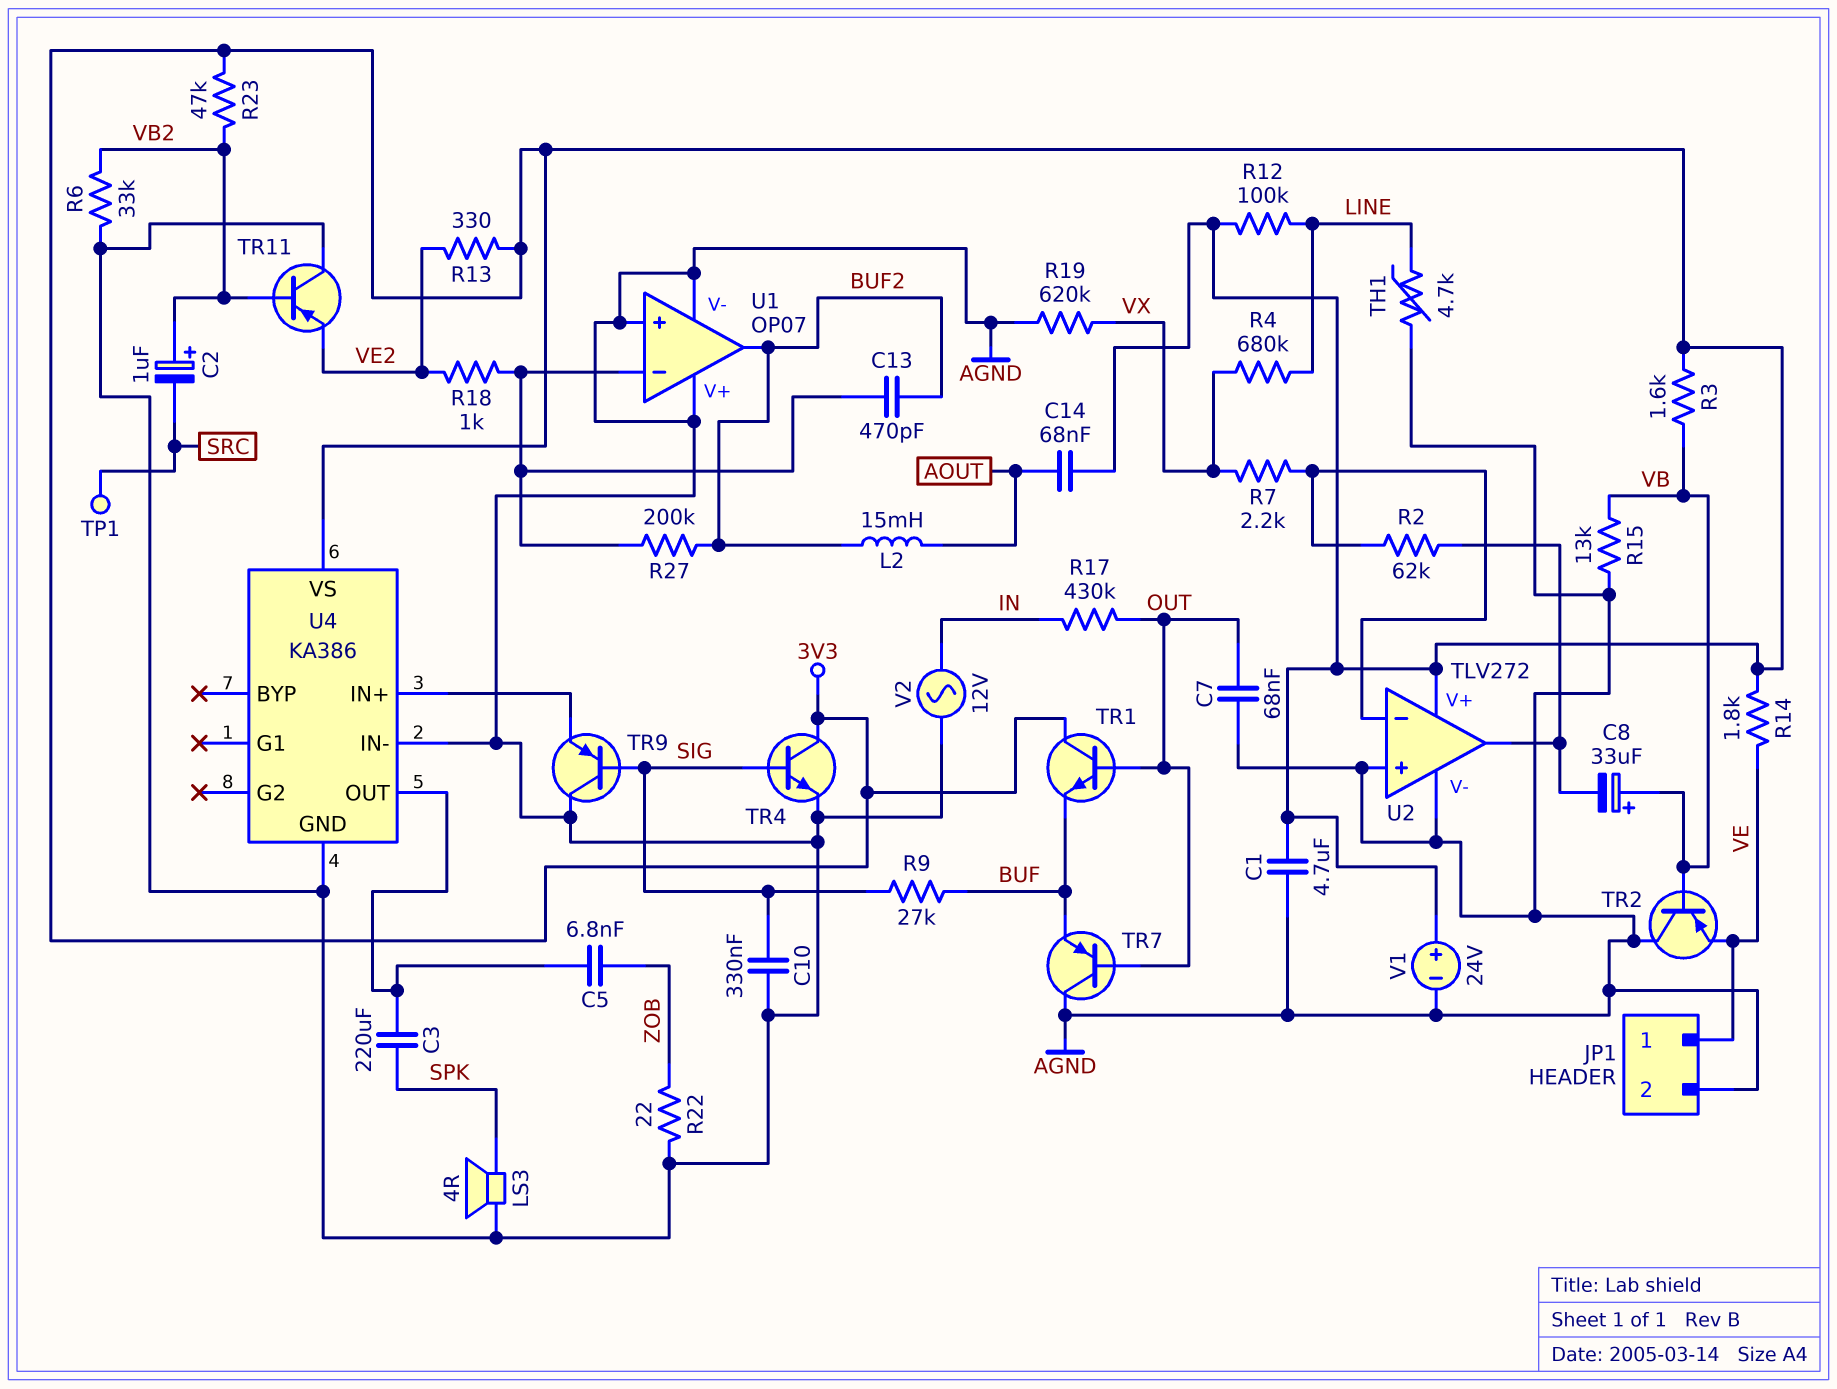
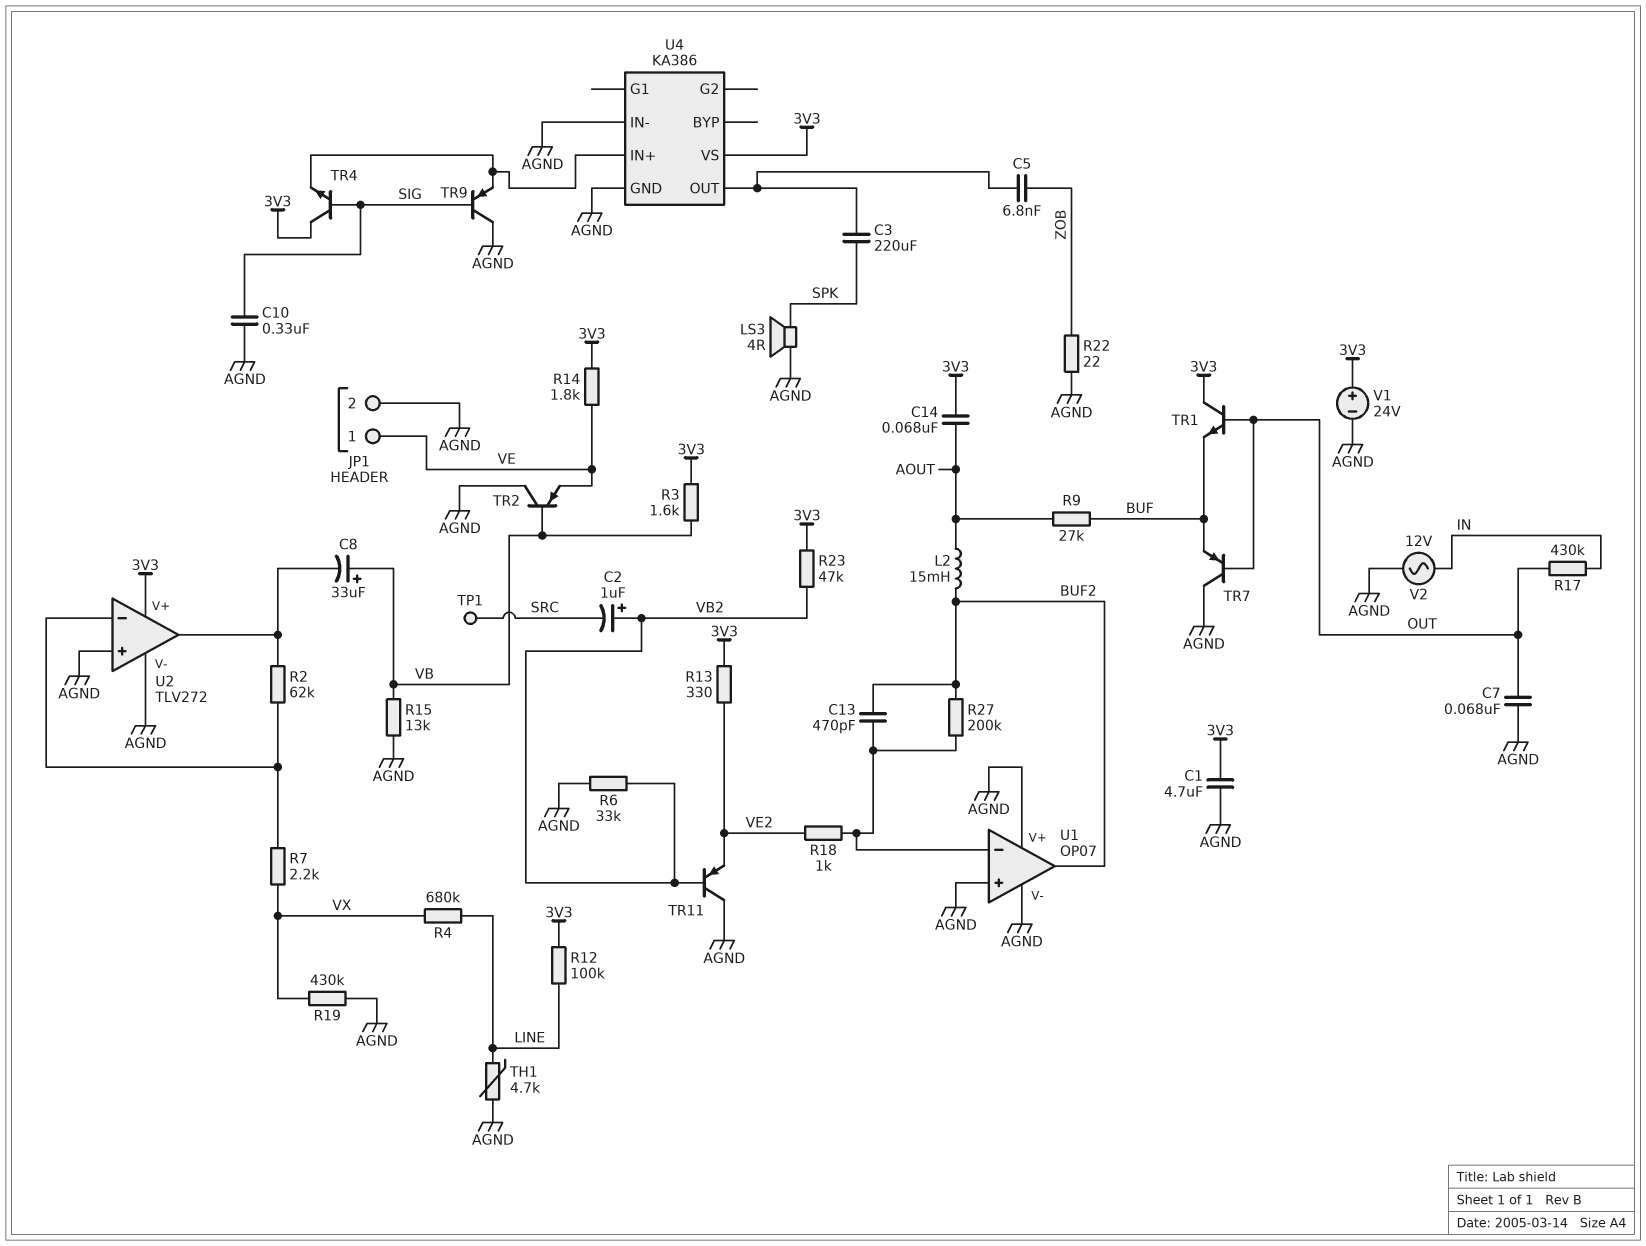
R9: 27k (BUF, SIG) -> 27k (AOUT, BUF)
R19: 620k (AGND, VX) -> 430k (AGND, VX)
TR4: NPN (B SIG, C 3V3, E AGND) -> NPN (B SIG, C 3V3, E U4/IN+)

